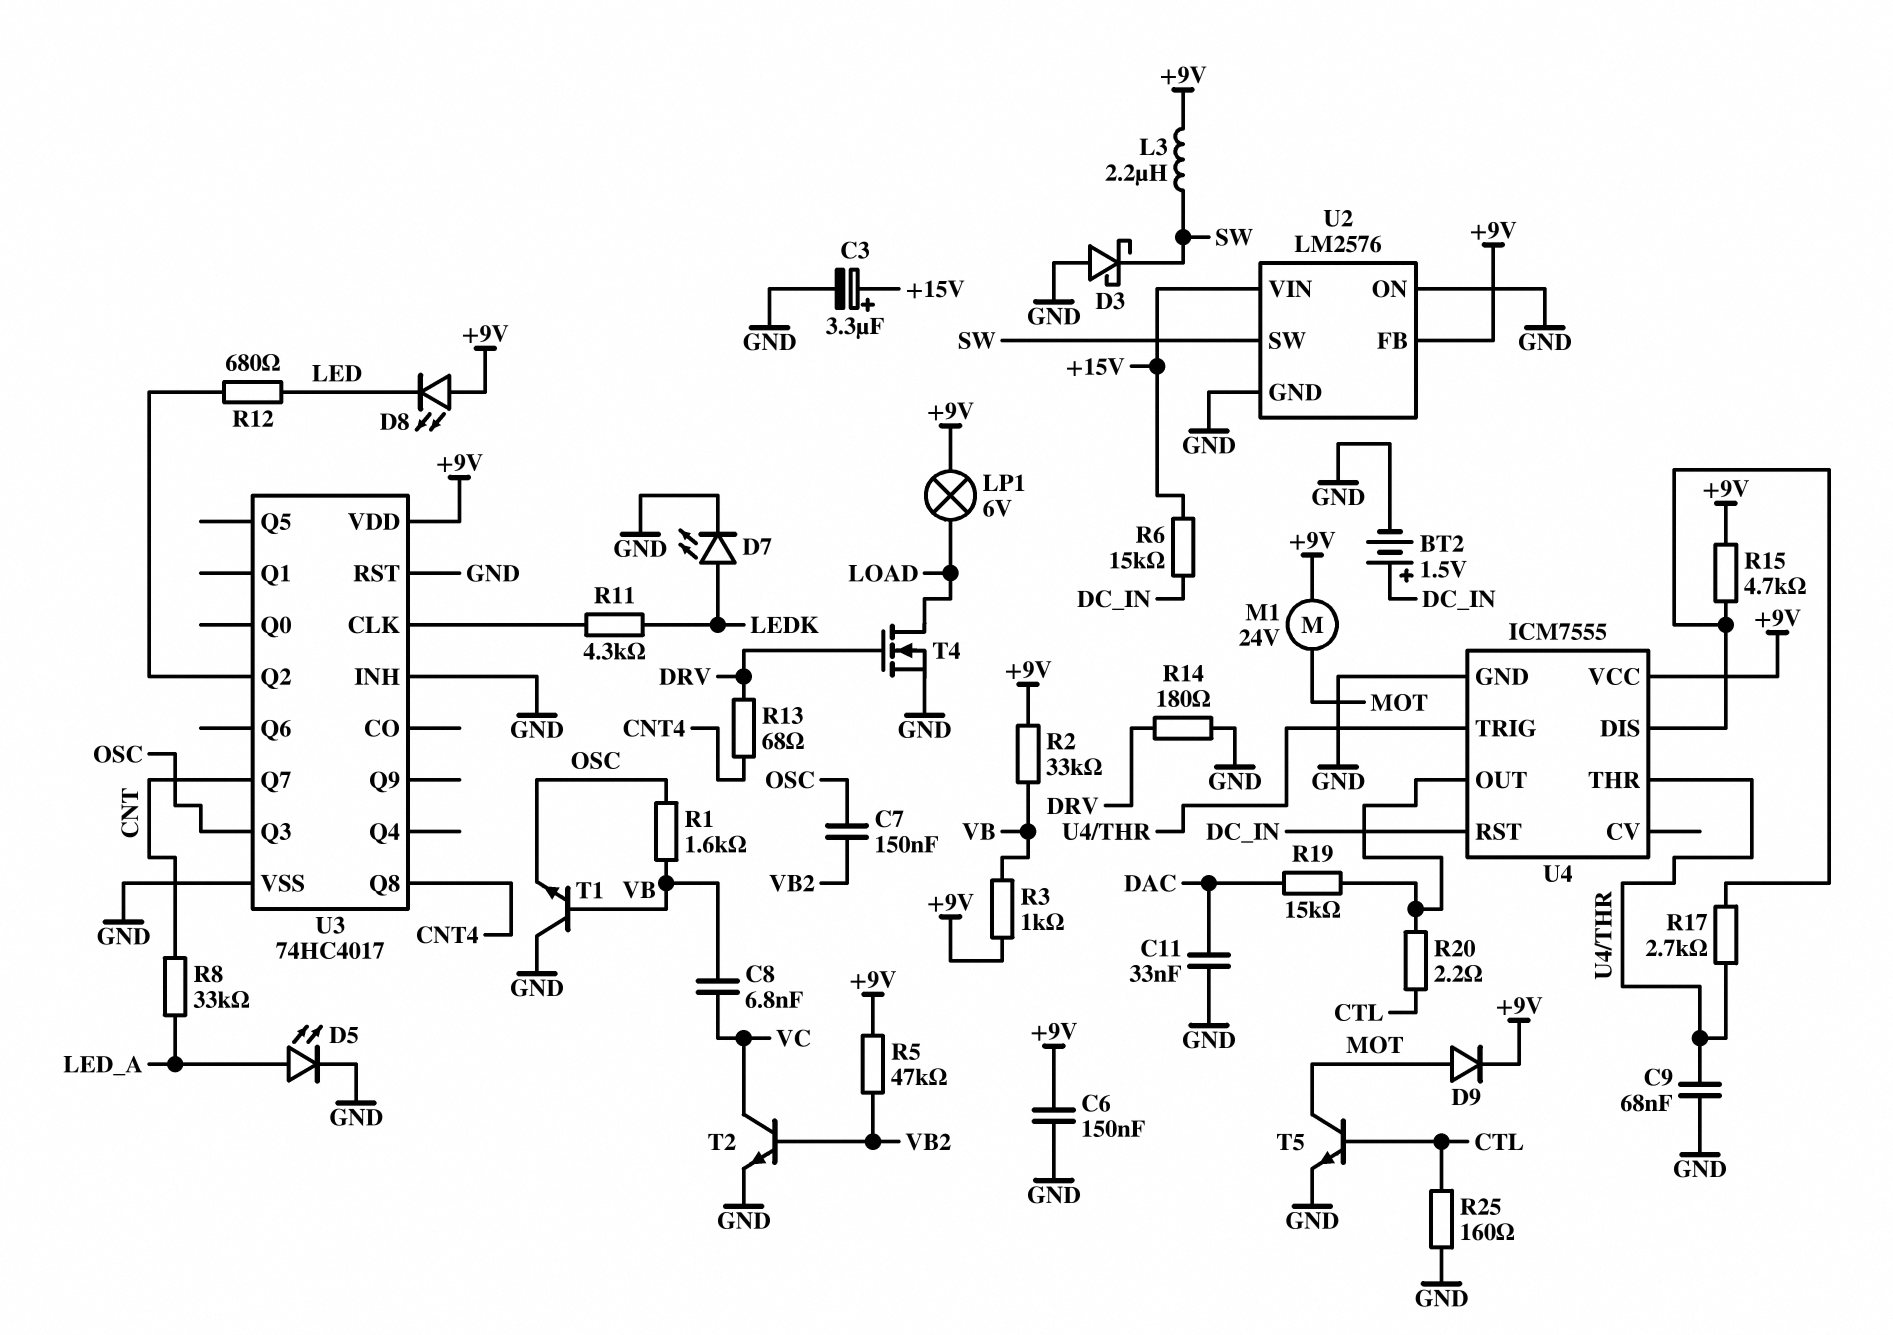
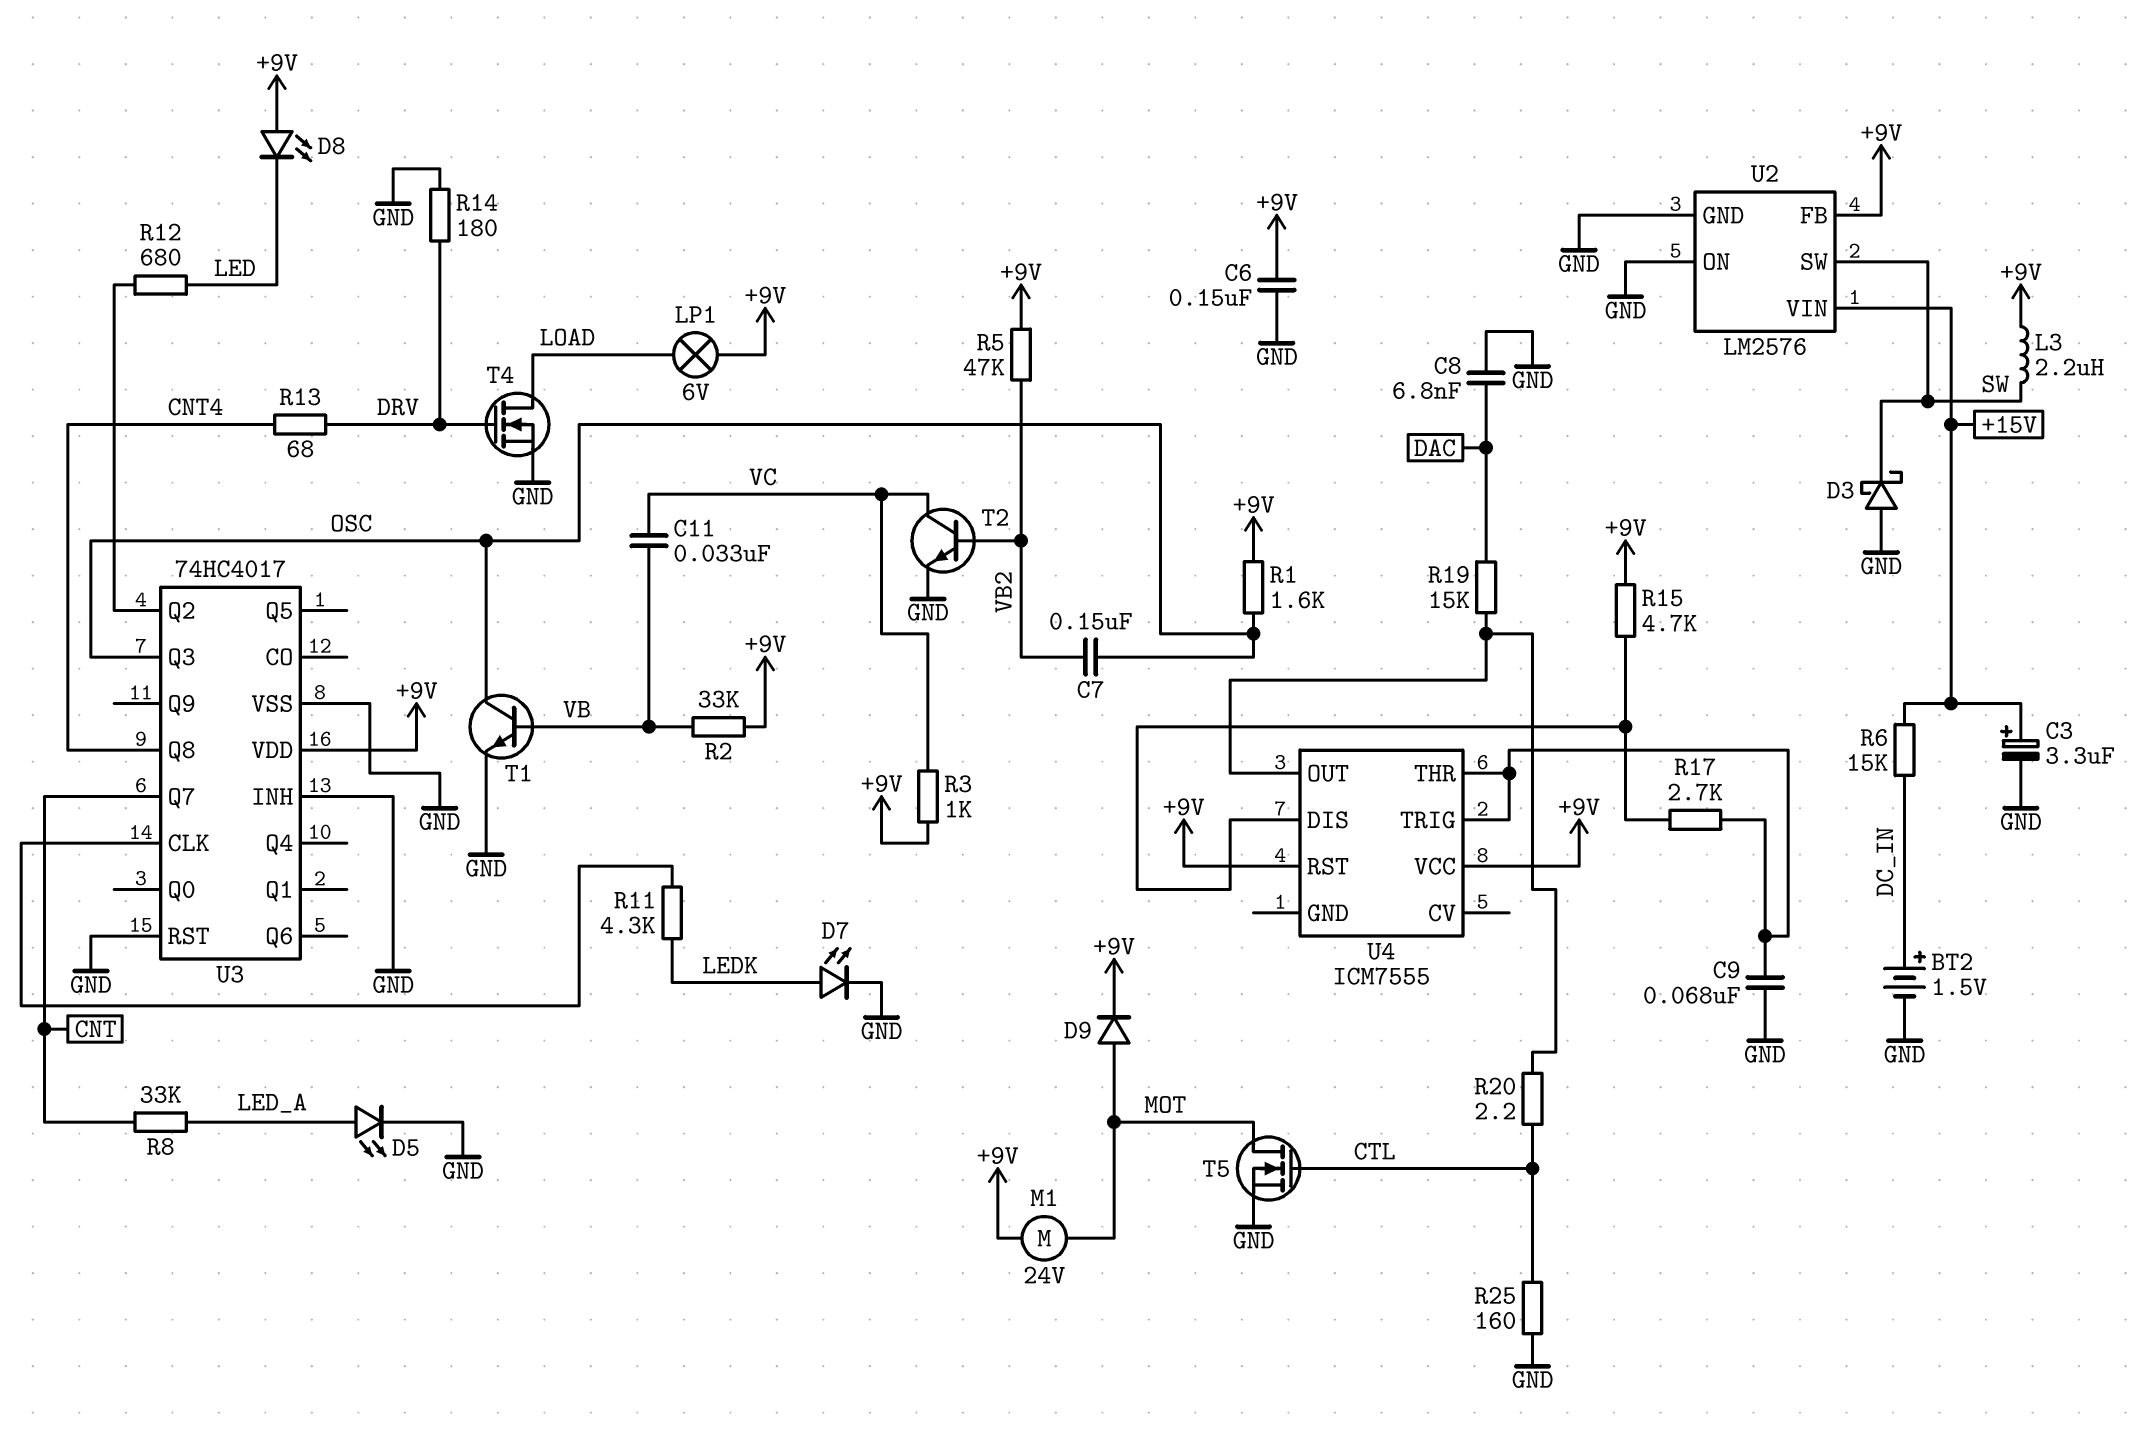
C8: 6.8nF (VB, VC) -> 6.8nF (DAC, GND)
C11: 33nF (DAC, GND) -> 33nF (VB, VC)
R1: 1.6k (OSC, VB) -> 1.6k (+9V, OSC)
R3: 1k (+9V, VB) -> 1k (+9V, VC)
T1: NPN (B VB, C GND, E OSC) -> NPN (B VB, C OSC, E GND)
T5: NPN (B CTL, C MOT, E GND) -> NMOS (G CTL, D MOT, S GND)
U4 pin GND: GND -> none
U4 pin RST: DC_IN -> +9V

